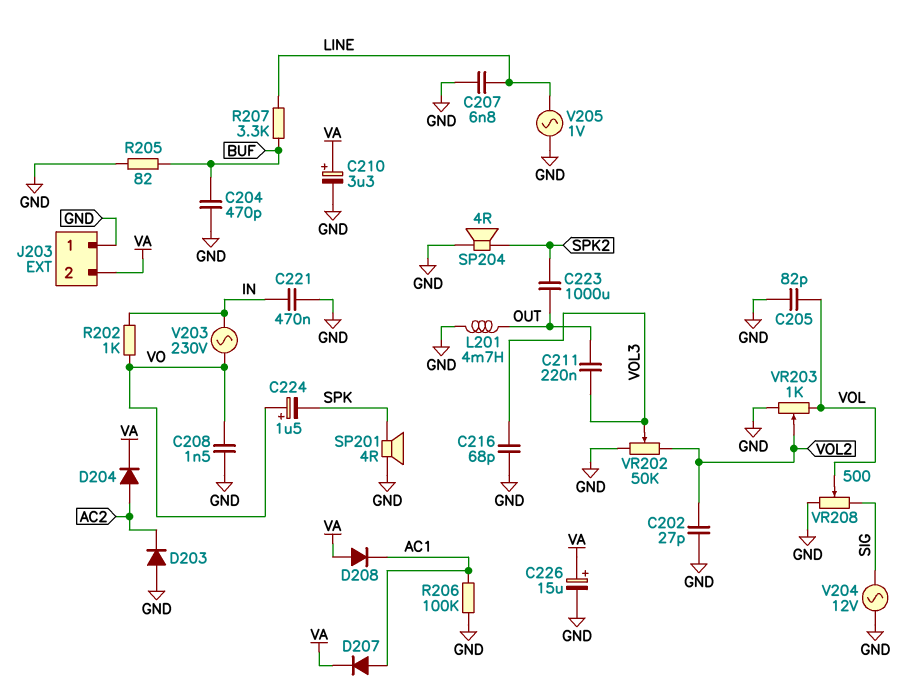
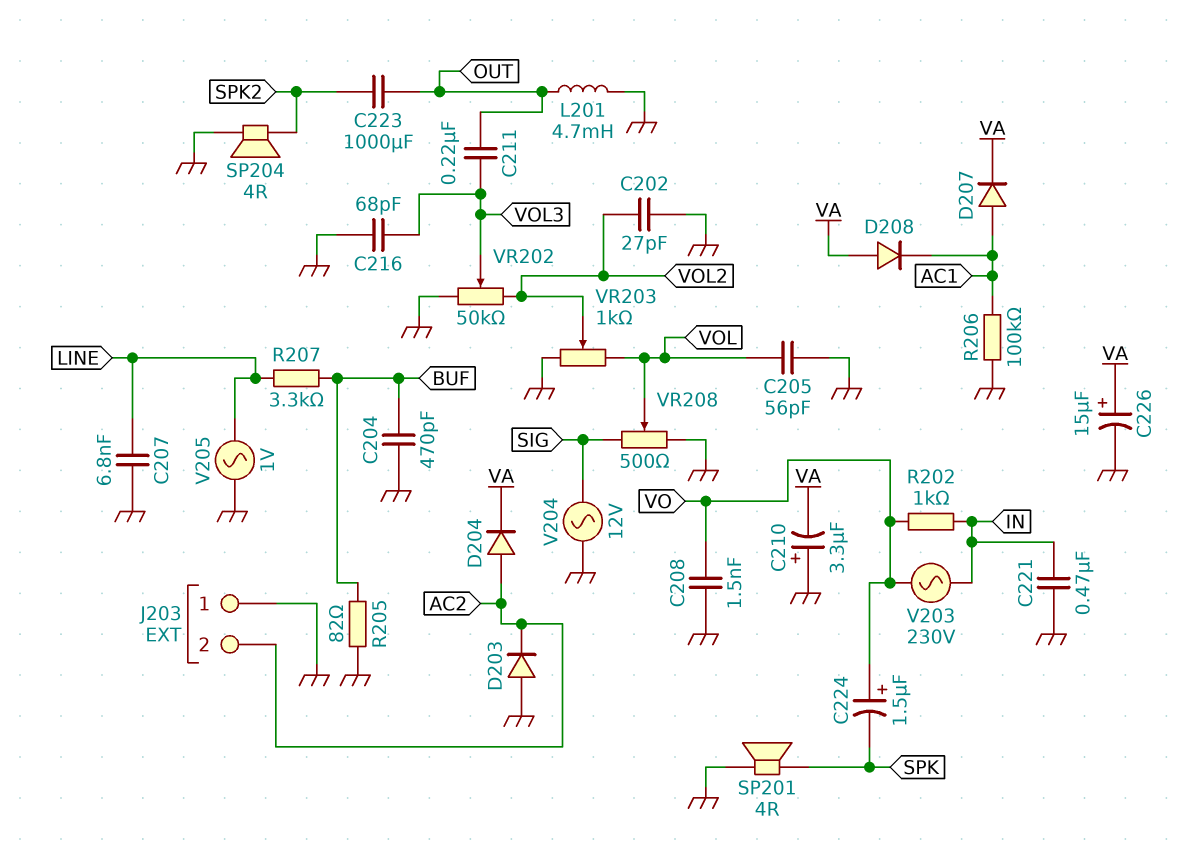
C205: 82pF (GND, VOL) -> 56pF (GND, VOL)
C210: 3.3uF (plus VA, minus GND) -> 3.3uF (plus GND, minus VA)
J203 pin 2: VA -> AC2

